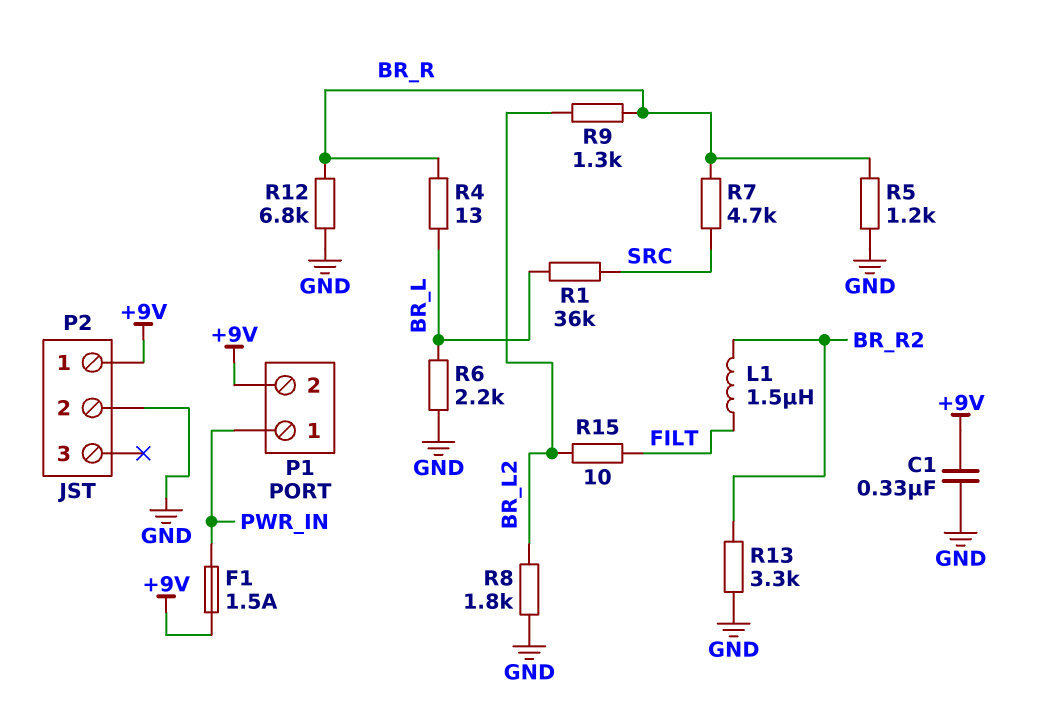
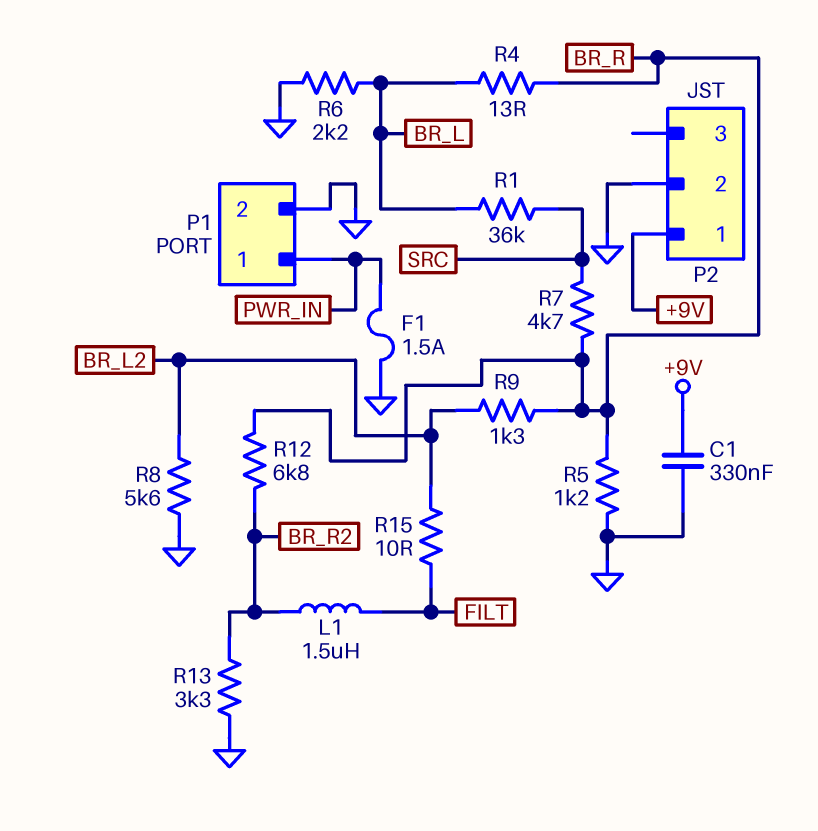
F1: 1.5A (+9V, PWR_IN) -> 1.5A (GND, PWR_IN)
P1 pin 2: +9V -> GND
R8: 1.8k (BR_L2, GND) -> 5.6k (BR_L2, GND)
R12: 6.8k (BR_R, GND) -> 6.8k (BR_R, BR_R2)

